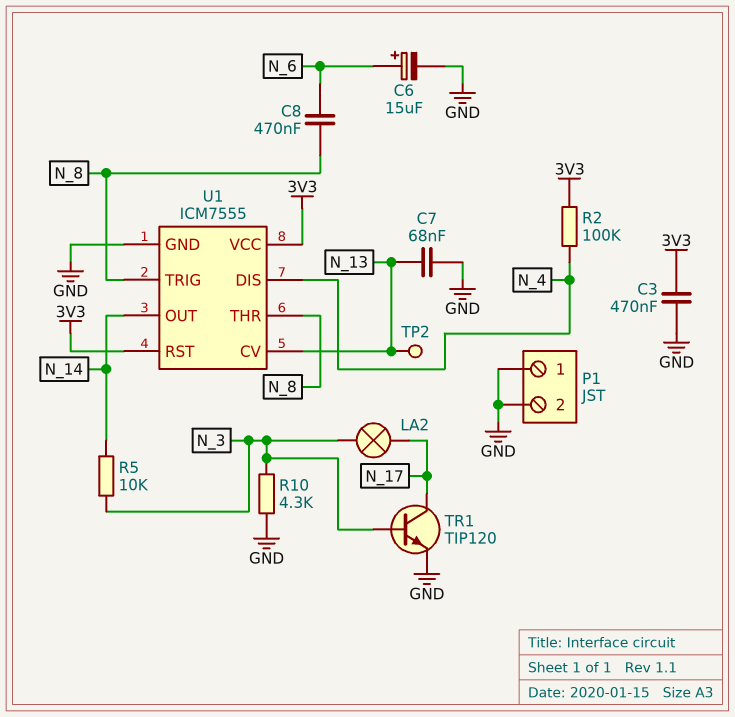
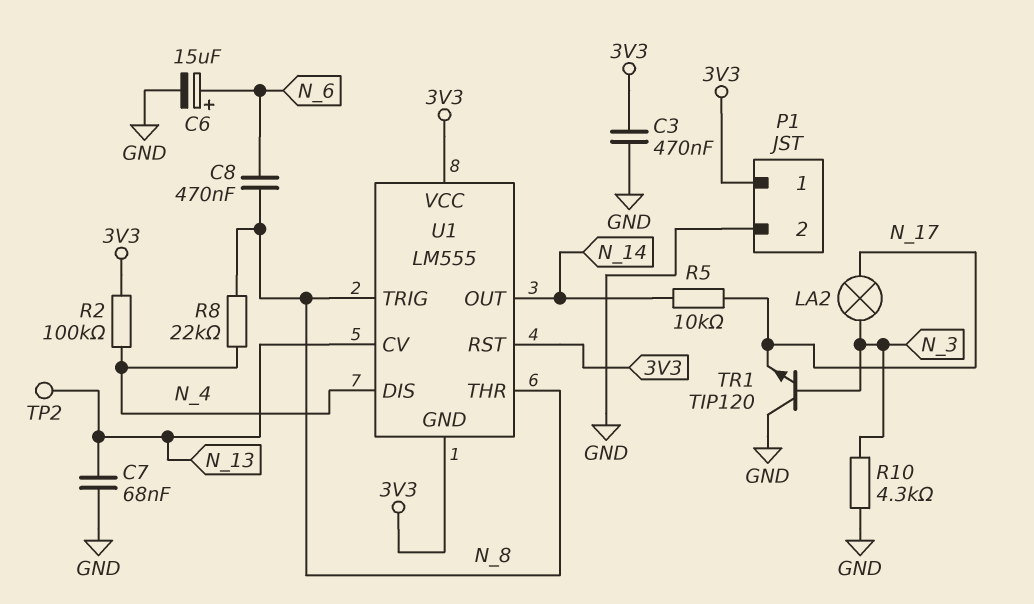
P1 pin 1: GND -> 3V3
R5: 10k (N_3, N_14) -> 10k (N_14, N_17)
R8: none -> 22k (N_4, N_8)
TR1: NPN TIP120 (B N_3, C N_17, E GND) -> NPN TIP120 (B N_3, C GND, E N_17)
U1: ICM7555 -> LM555
U1 pin GND: GND -> 3V3

